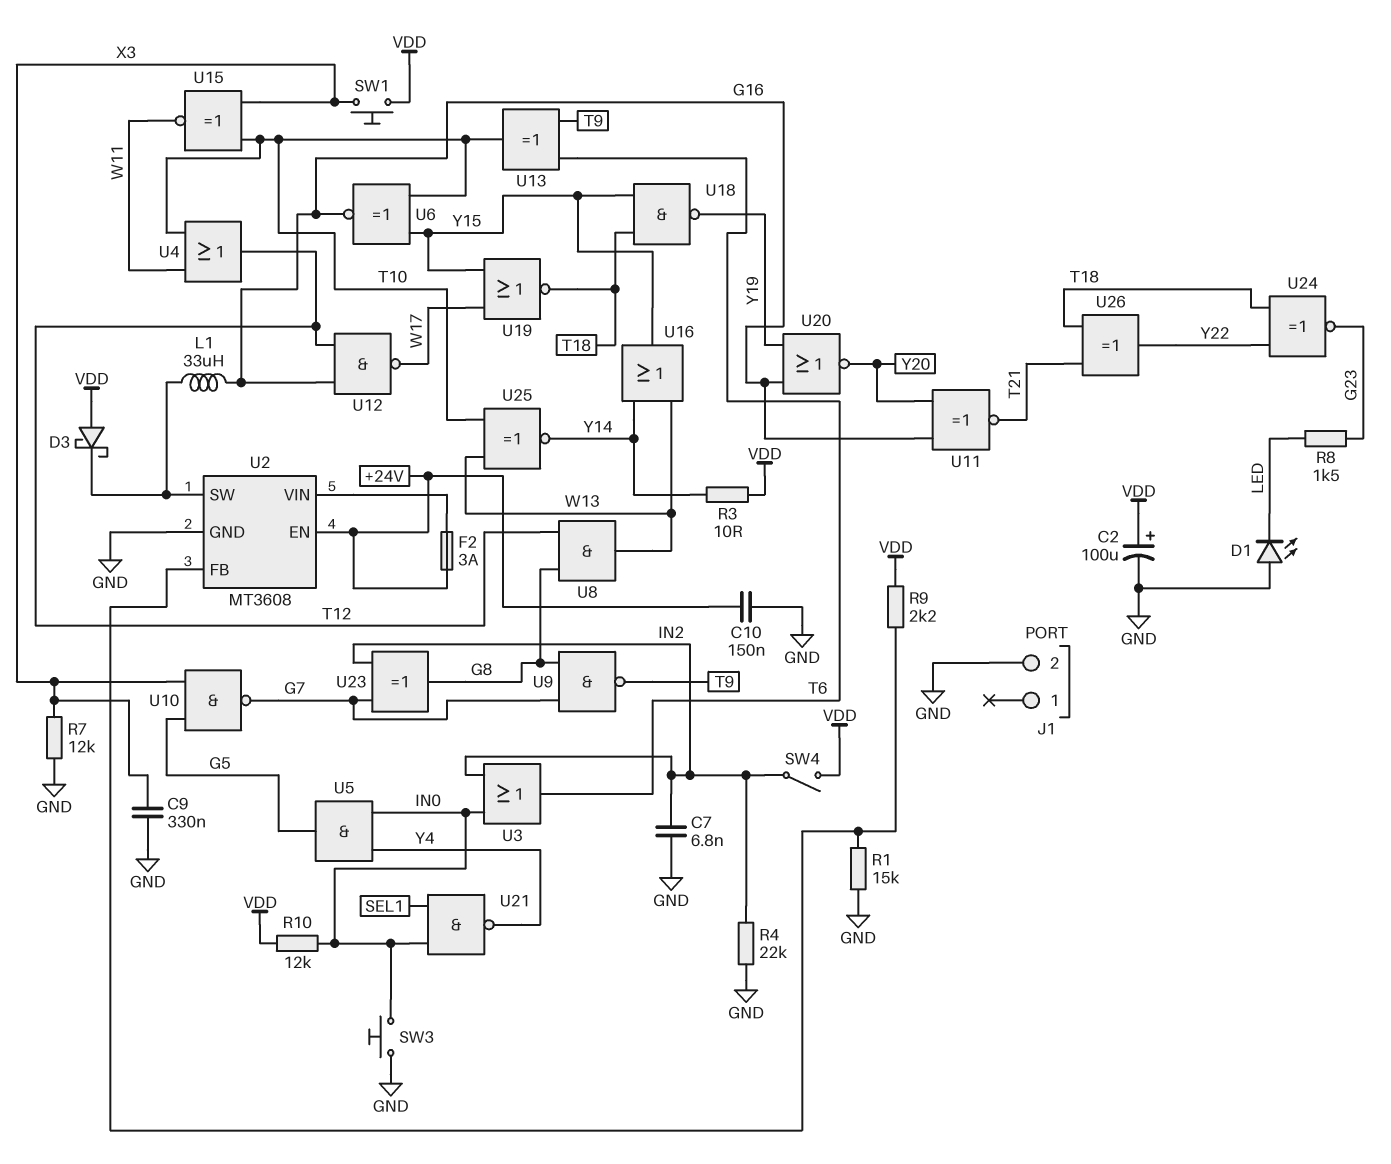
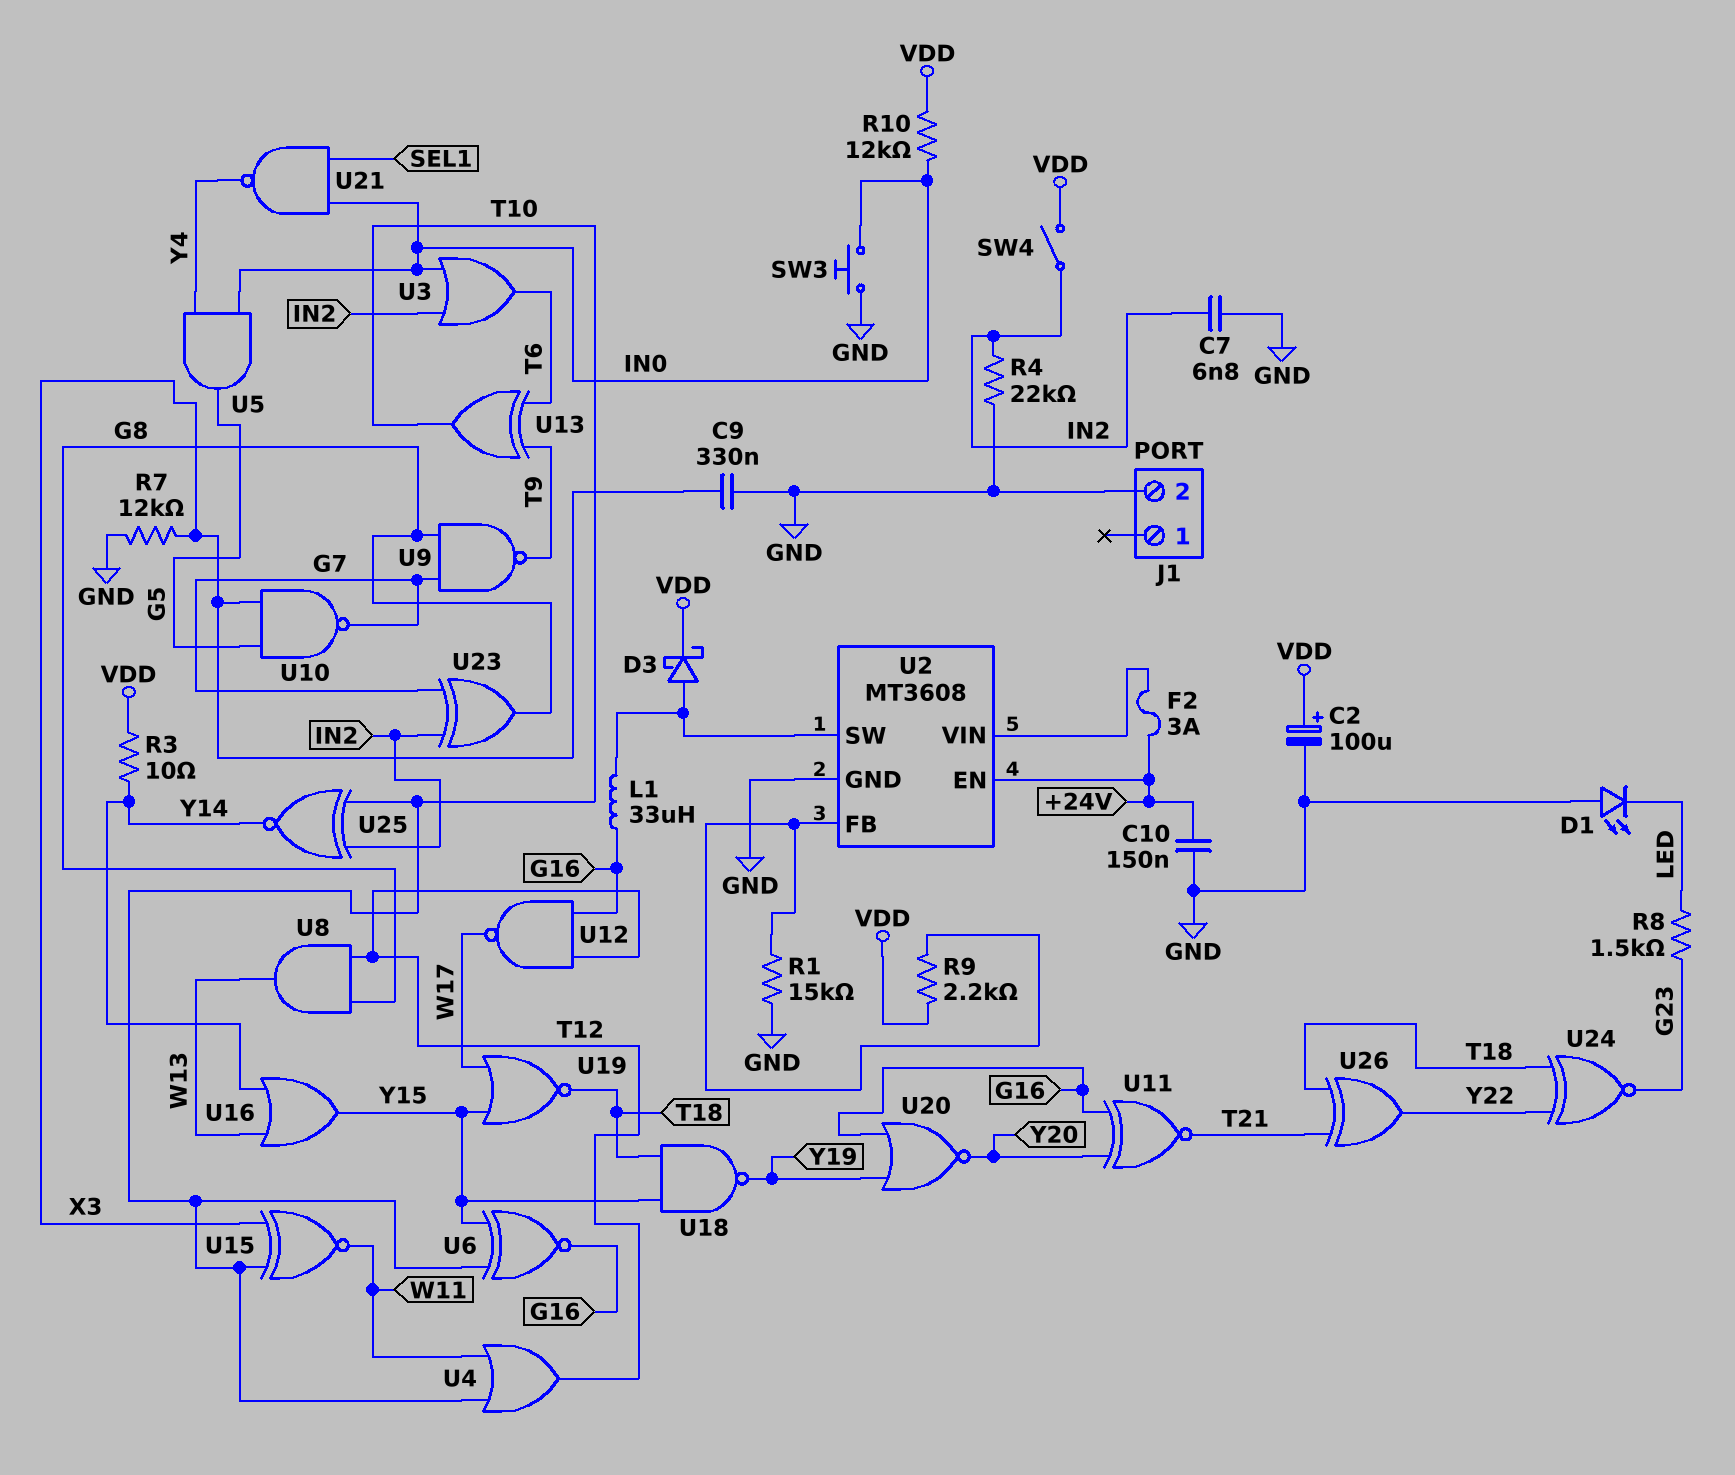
D3: schottky (A VDD, K U2/SW) -> schottky (A U2/SW, K VDD)
SW1: button (VDD, X3) -> none
U25: XNOR (in T10, in W13, out Y14) -> XNOR (in IN2, in T10, out Y14)

